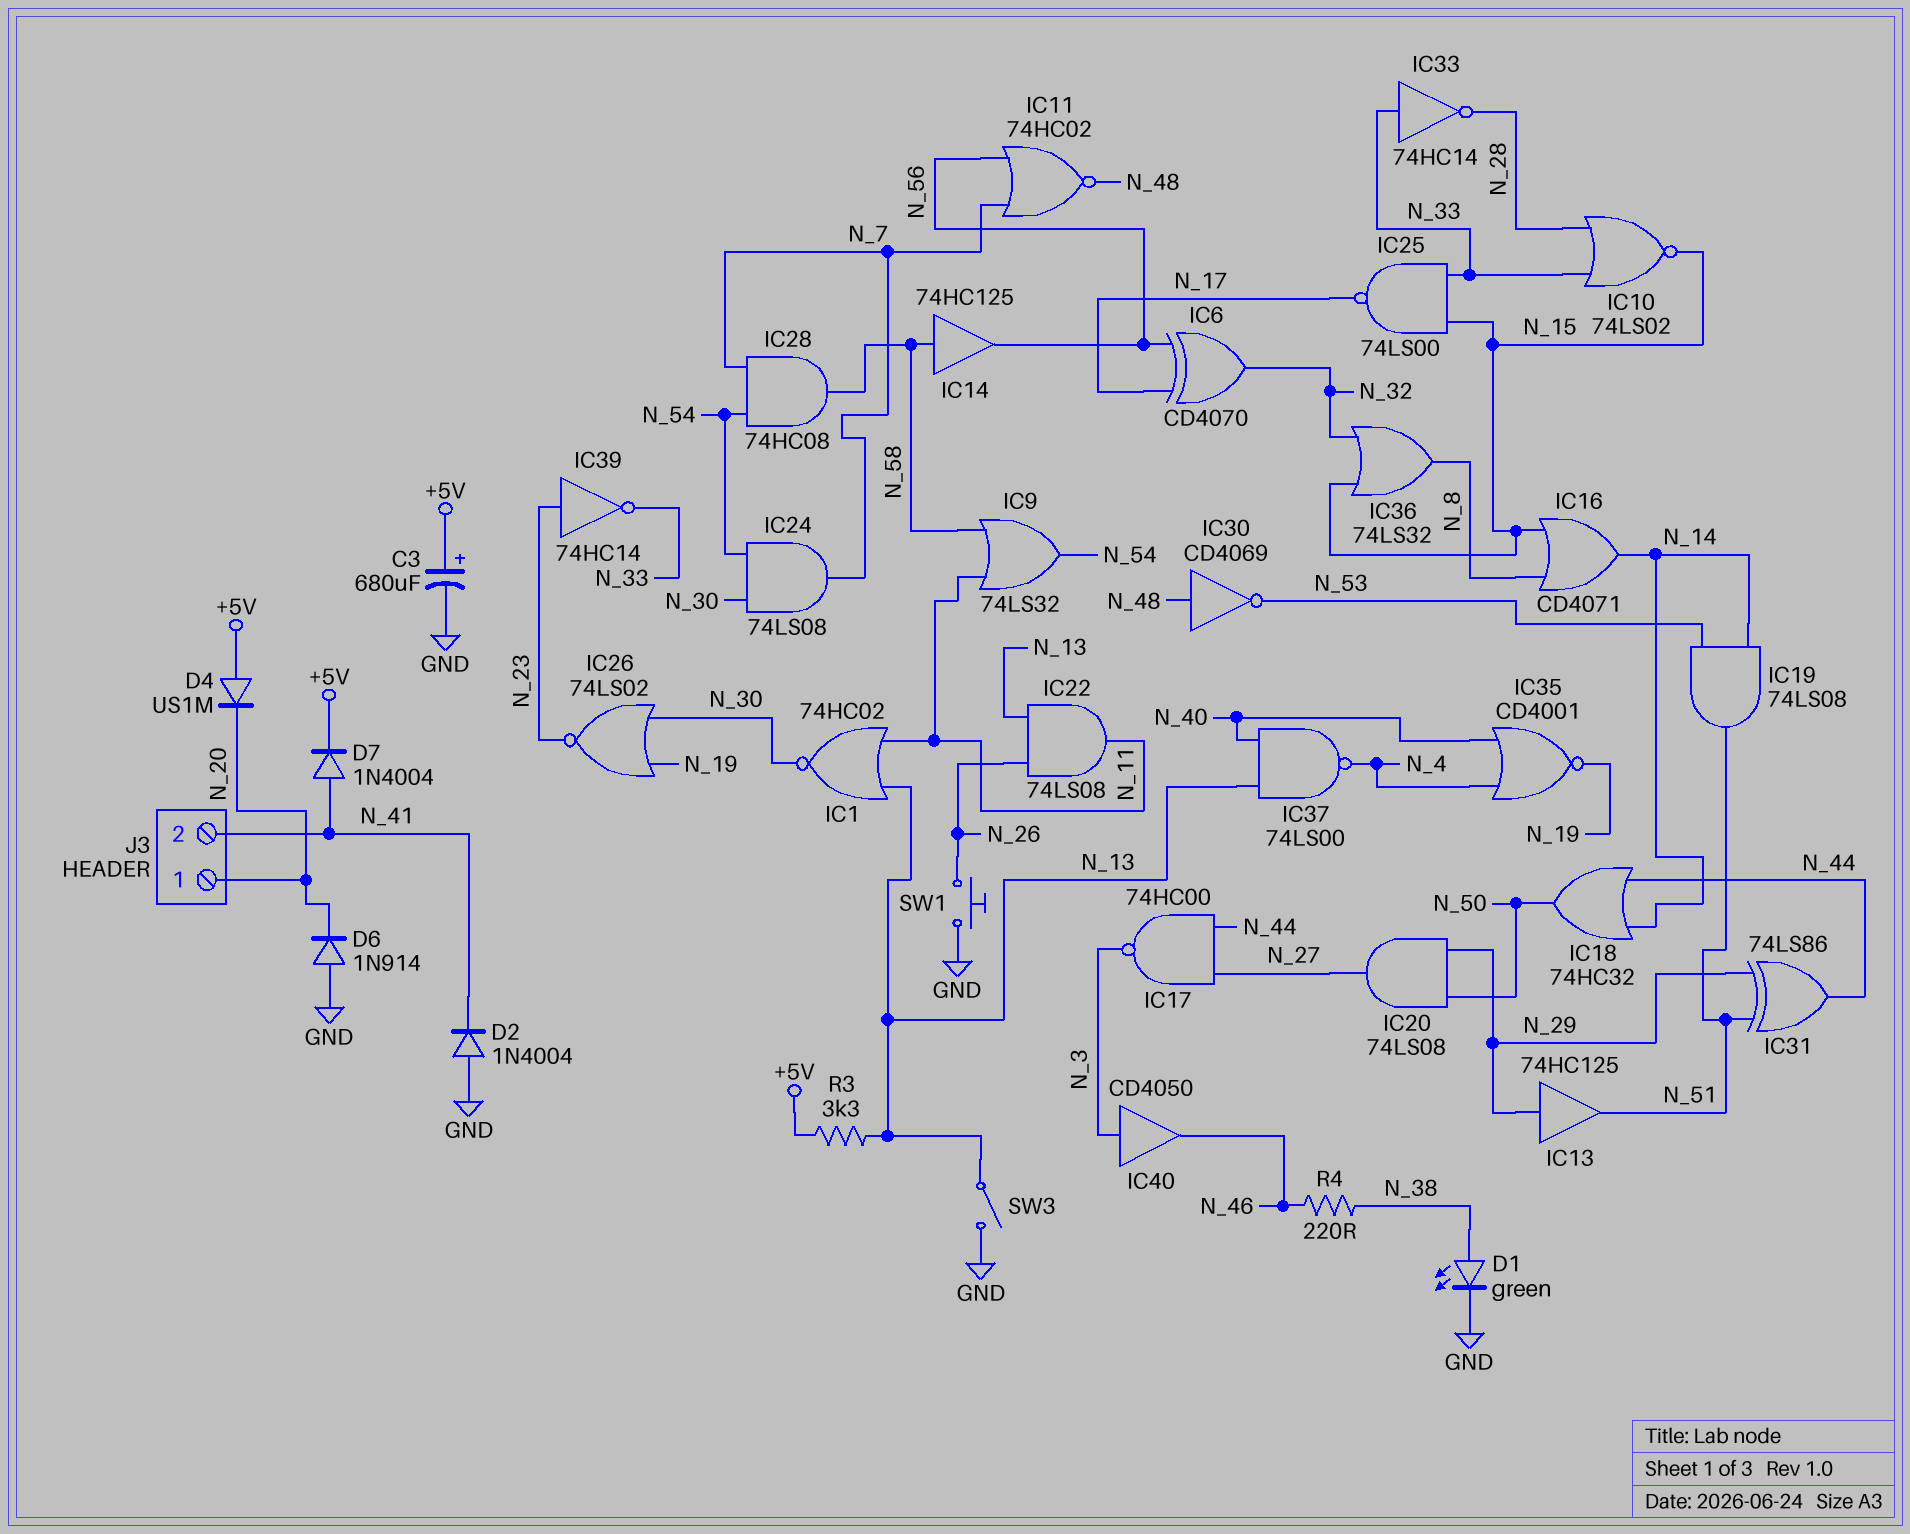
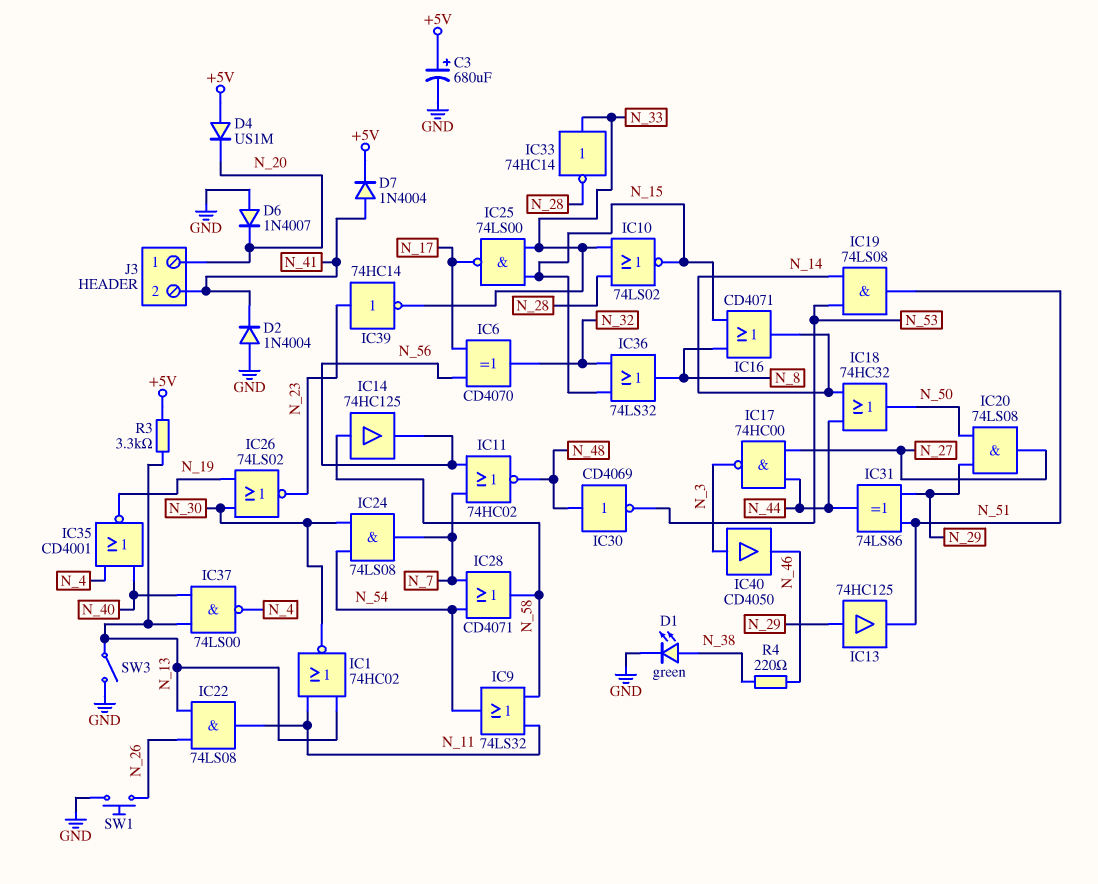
D6: diode 1N914 (A GND, K N_20) -> diode 1N4007 (A GND, K N_20)
IC28: AND 74HC08 (in N_7, in N_54, out N_58) -> OR CD4071 (in N_7, in N_54, out N_58)

